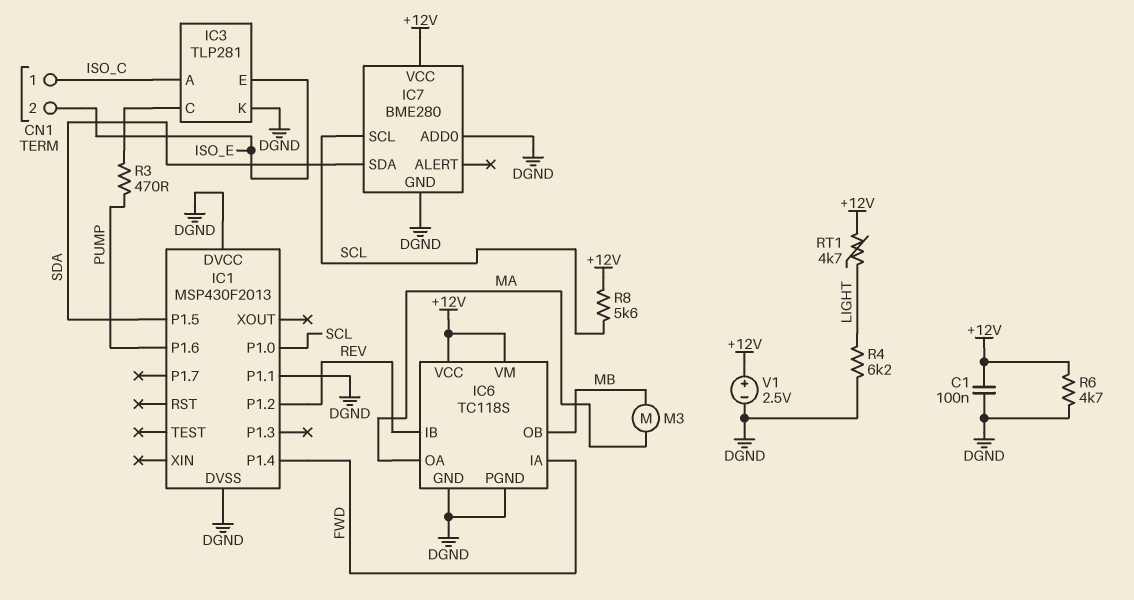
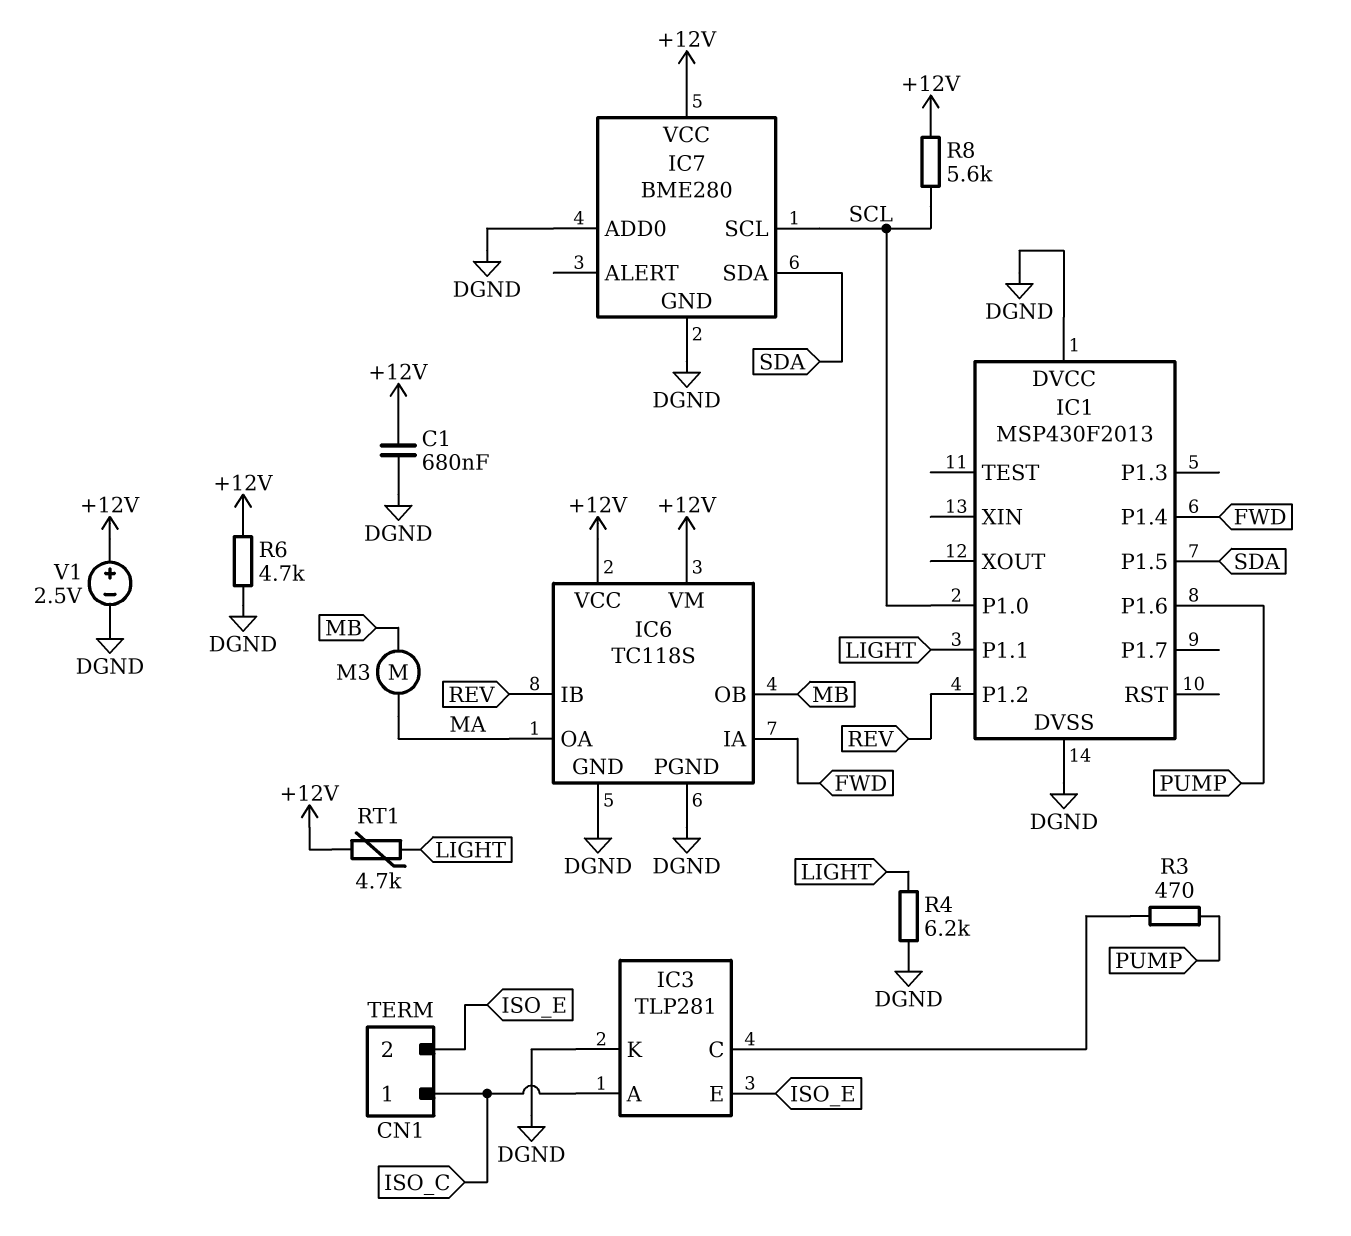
C1: 100nF (+12V, DGND) -> 680nF (+12V, DGND)
IC1 pin P1.1: DGND -> LIGHT

